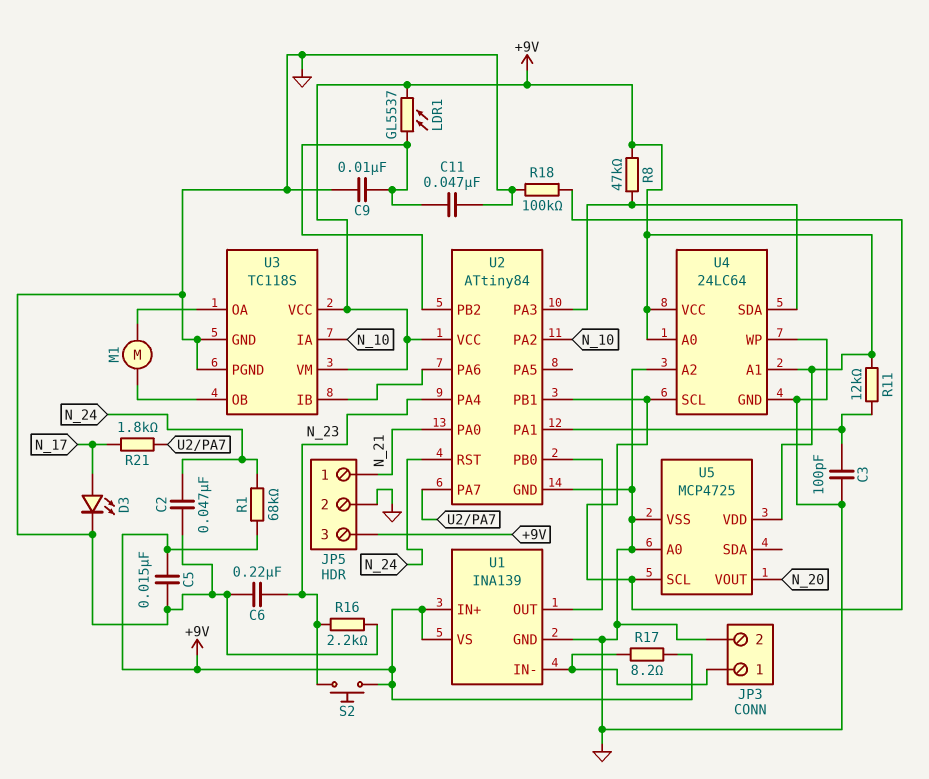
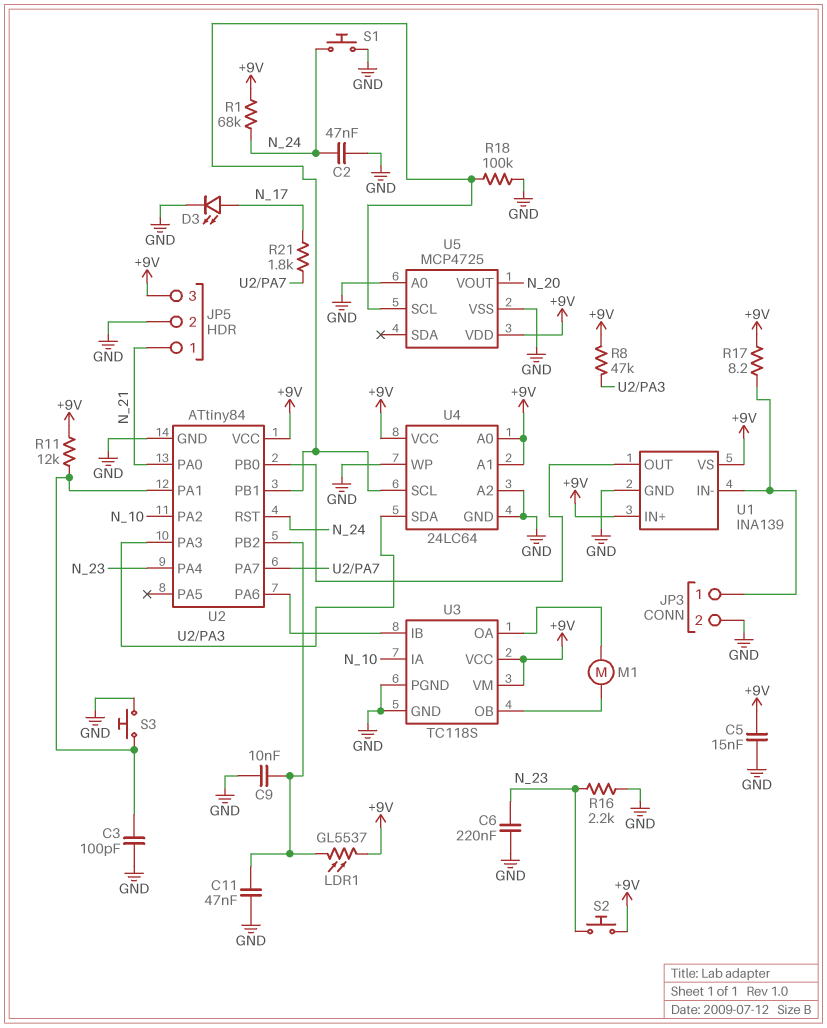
S1: none -> button (GND, N_24)
S3: none -> button (GND, U2/PA1)

